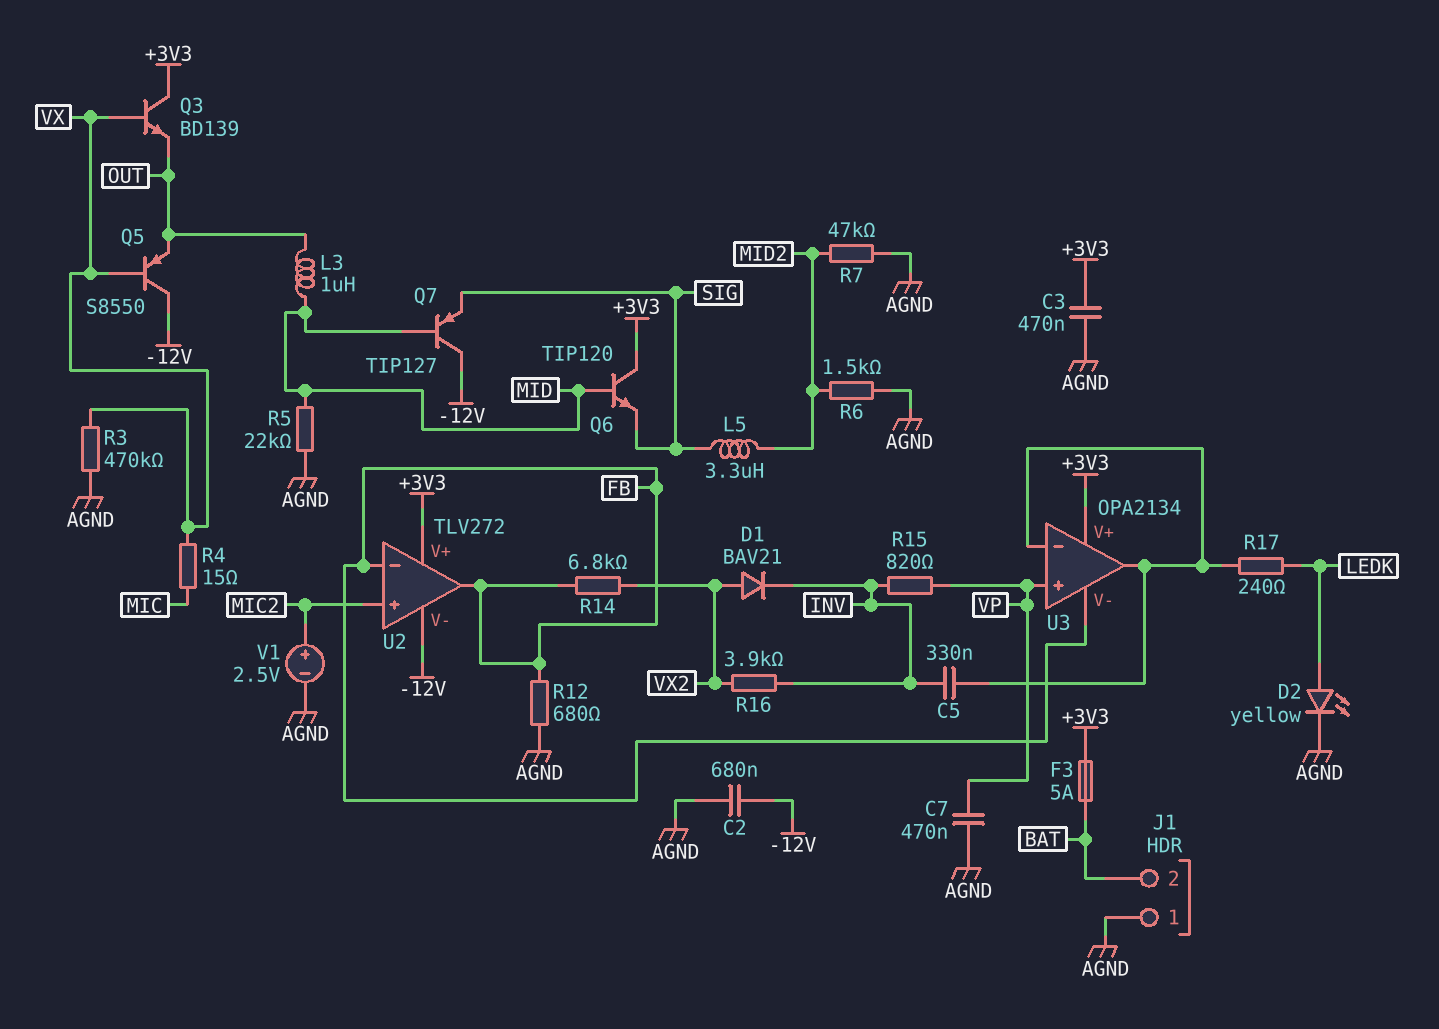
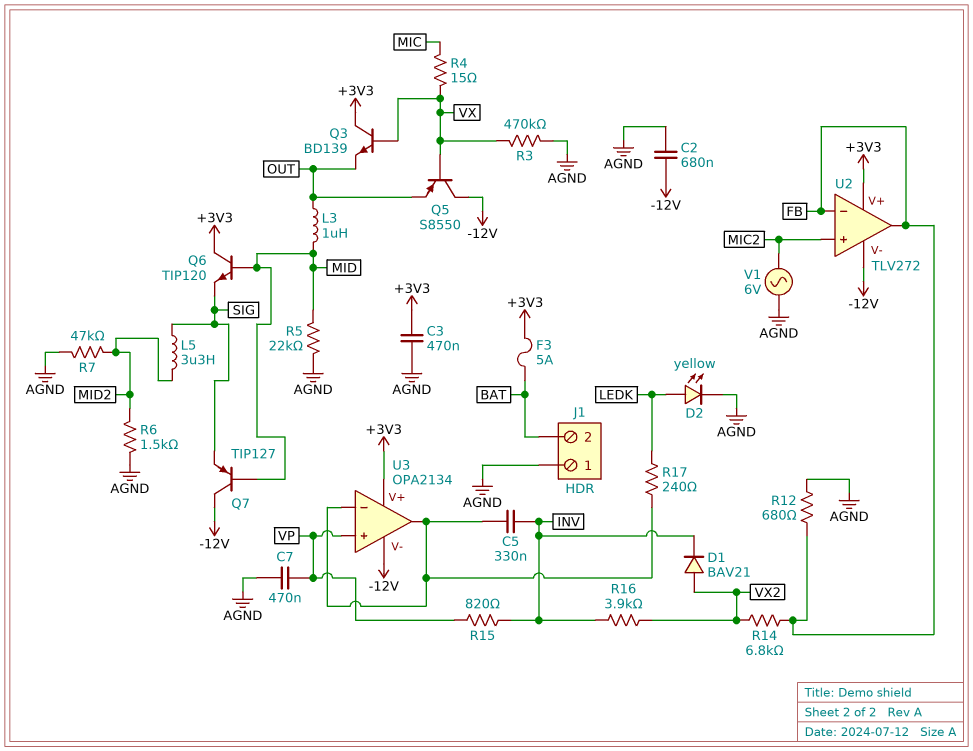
U3 pin V-: FB -> -12V
V1: 2.5V (plus MIC2, minus AGND) -> AC 6V (AGND, MIC2)

